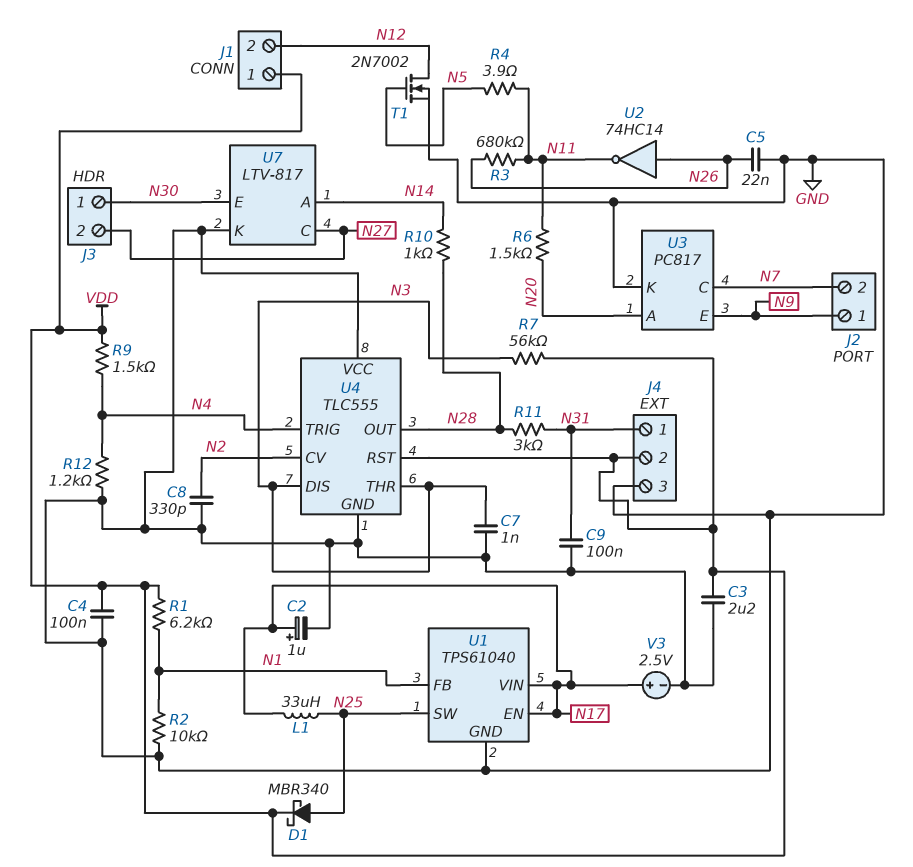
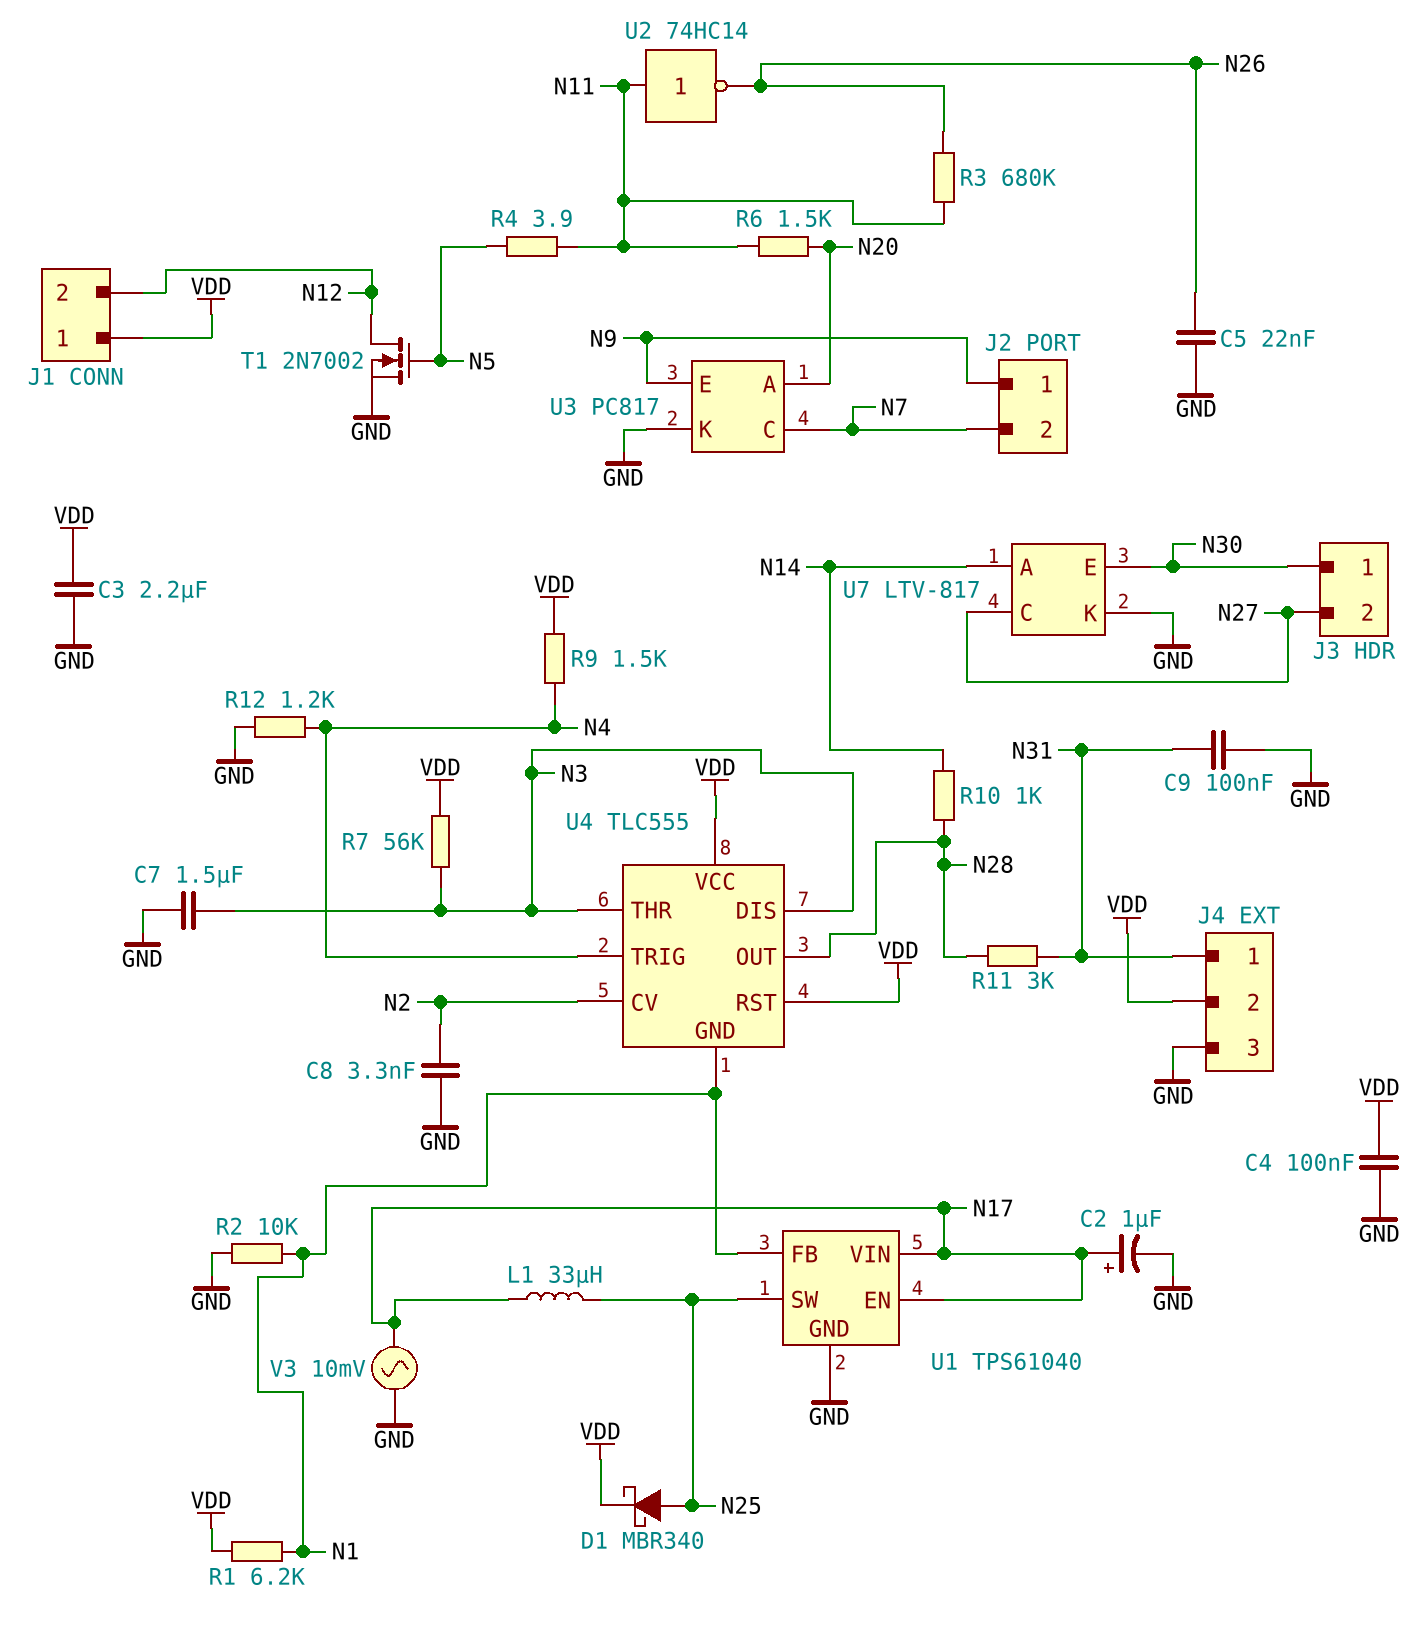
C7: 1nF (GND, N3) -> 1.5uF (GND, N3)
C8: 330pF (GND, N2) -> 3.3nF (GND, N2)
U2: NOT 74HC14 (in N26, out N11) -> NOT 74HC14 (in N11, out N26)
U4 pin GND: GND -> N1
U4 pin VCC: GND -> VDD
V3: 2.5V (plus N17, minus GND) -> AC 10mV (GND, N17)

